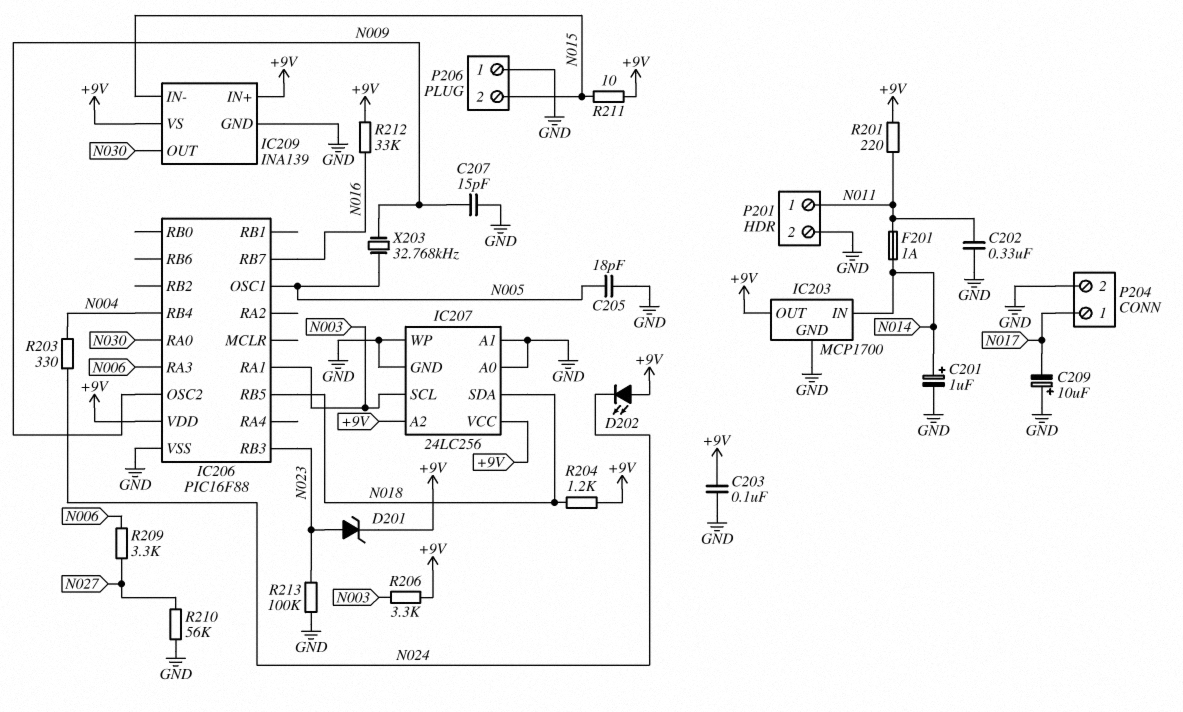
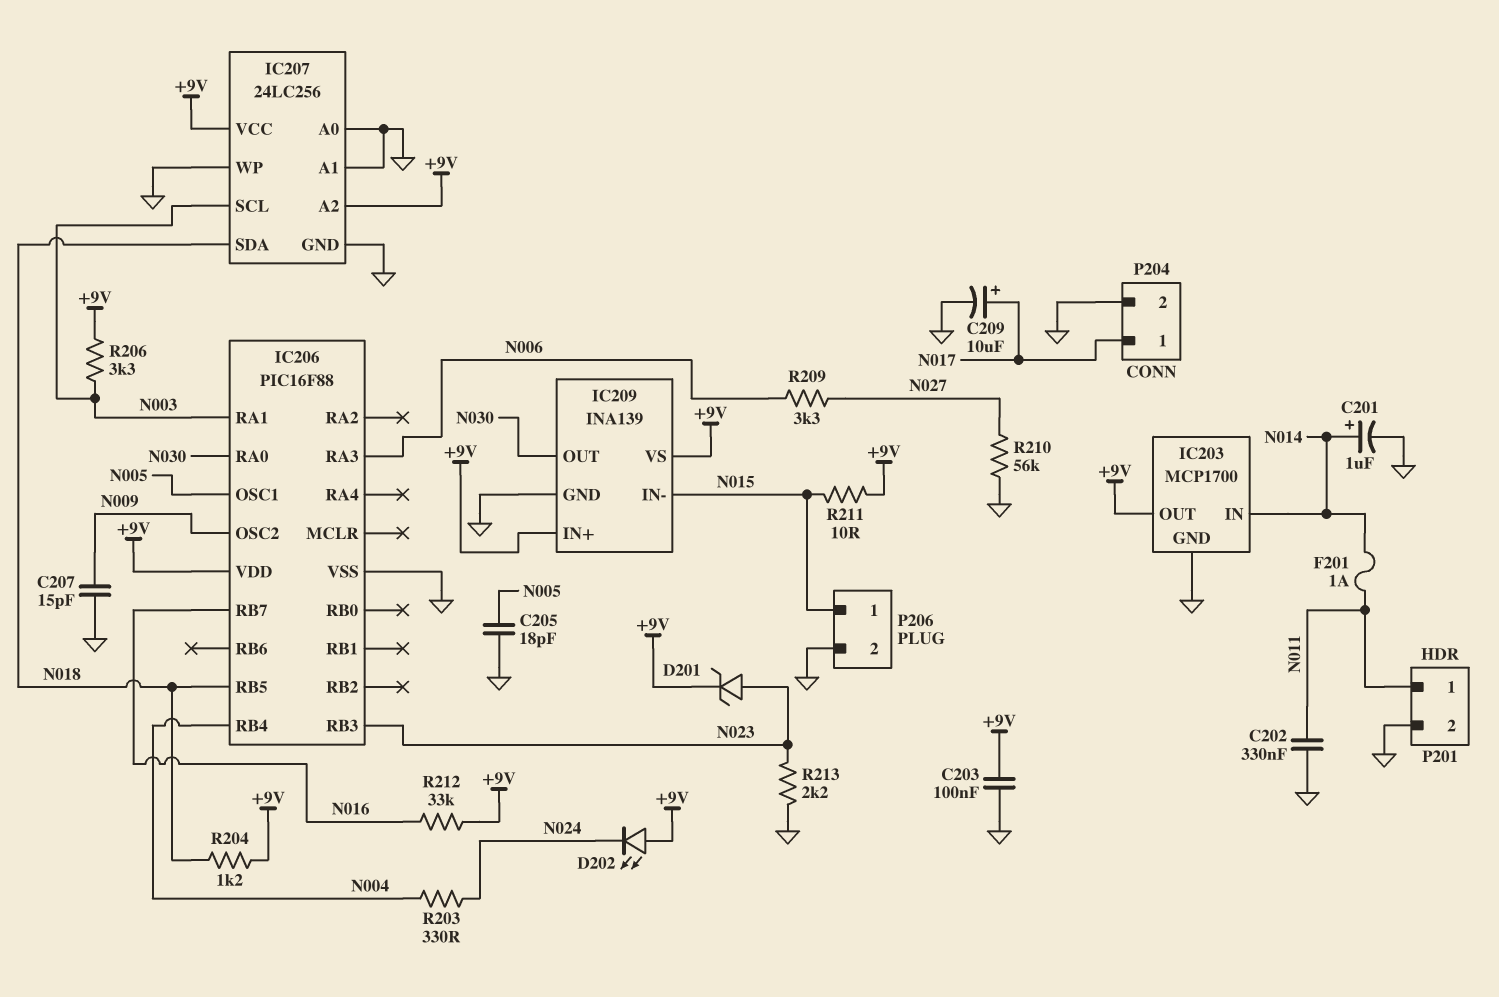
C209: 10uF (plus GND, minus N017) -> 10uF (plus N017, minus GND)
P206 pin 1: GND -> N015
P206 pin 2: N015 -> GND
R201: 220 (+9V, N011) -> none
R213: 100k (GND, N023) -> 2.2k (GND, N023)
X203: 32.768kHz (N005, N009) -> none

